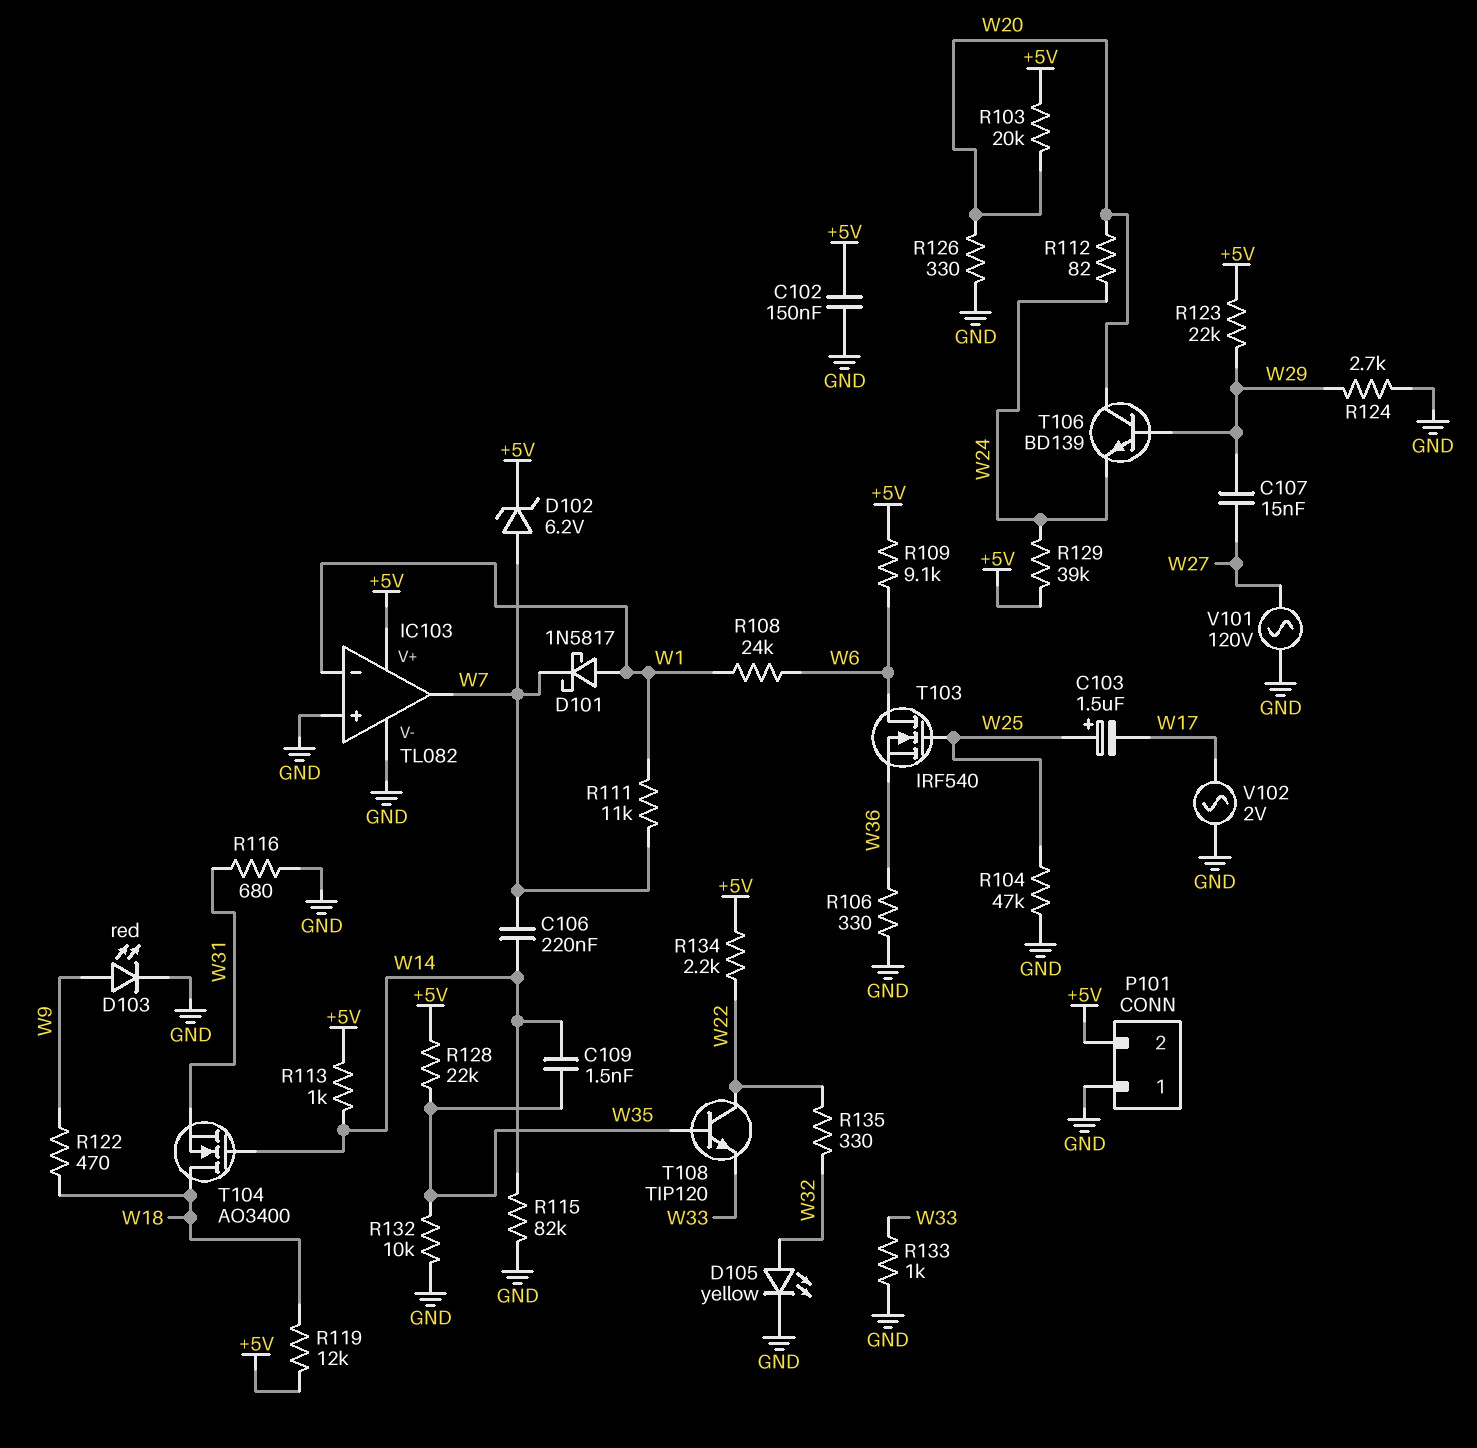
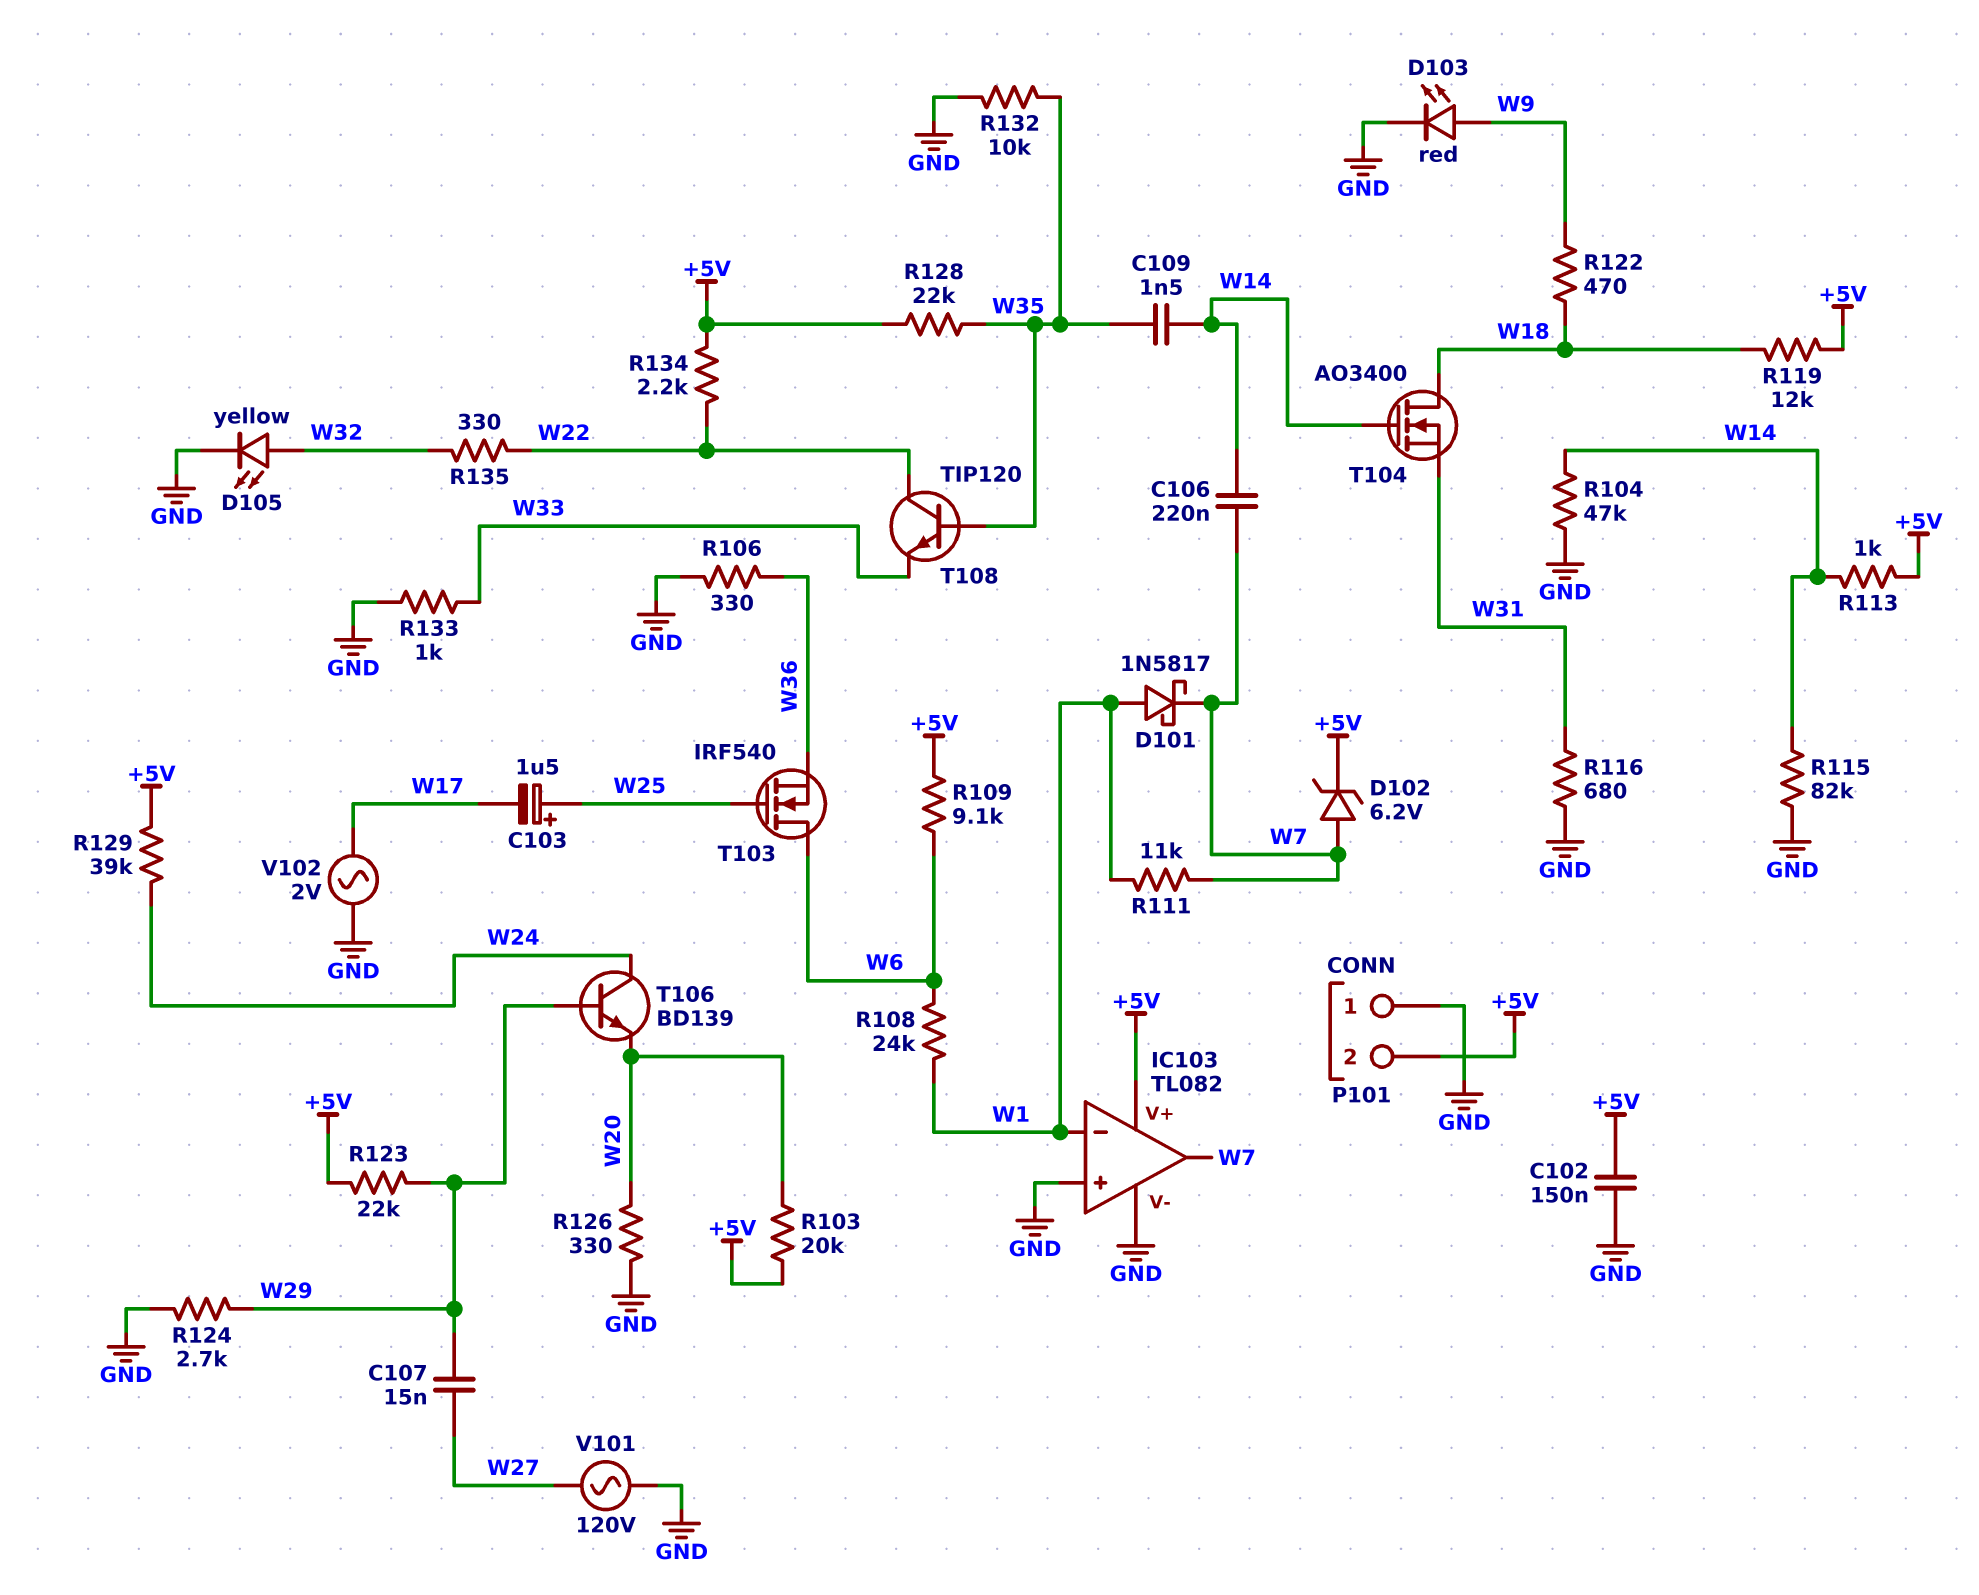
R104: 47k (GND, W25) -> 47k (GND, W14)
R112: 82 (W20, W24) -> none
T106: NPN BD139 (B W29, C W20, E W24) -> NPN BD139 (B W29, C W24, E W20)

